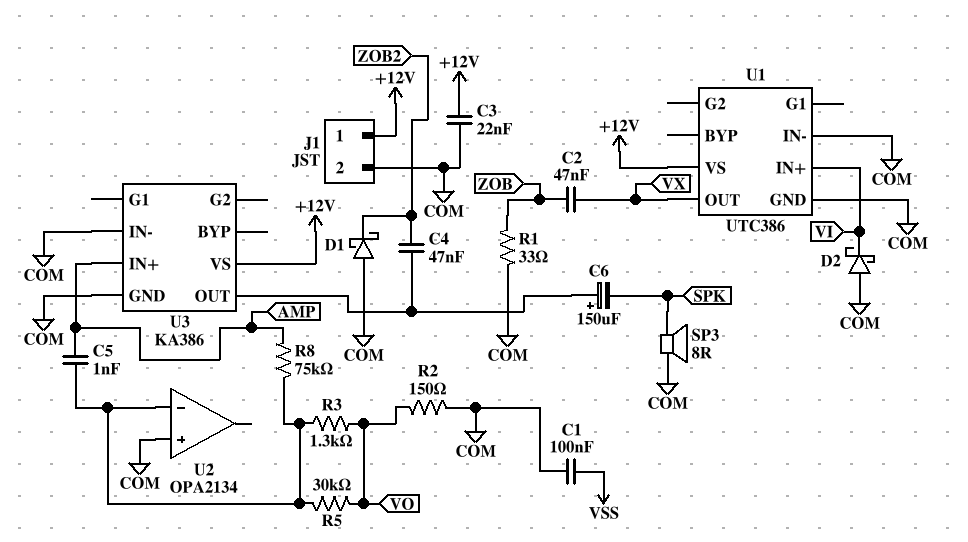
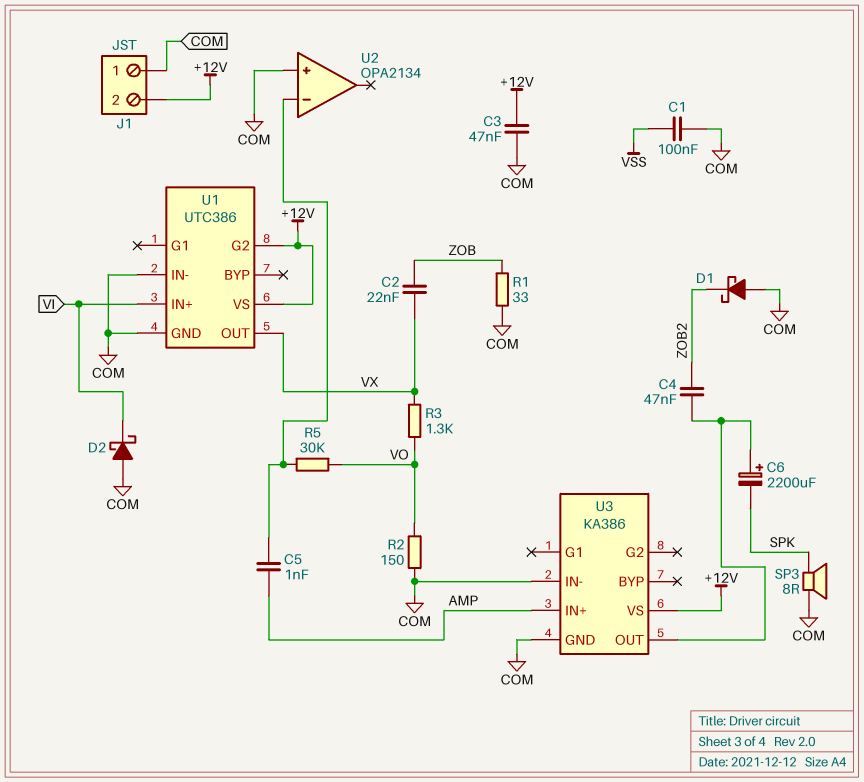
C2: 47nF (VX, ZOB) -> 22nF (VX, ZOB)
C3: 22nF (+12V, COM) -> 47nF (+12V, COM)
C6: 150uF (plus U3/OUT, minus SPK) -> 2200uF (plus U3/OUT, minus SPK)
J1 pin 1: +12V -> COM
J1 pin 2: COM -> +12V
R3: 1.3k (U2/in-, VO) -> 1.3k (VO, VX)
R8: 75k (AMP, U2/in-) -> none
U1 pin G2: none -> +12V

